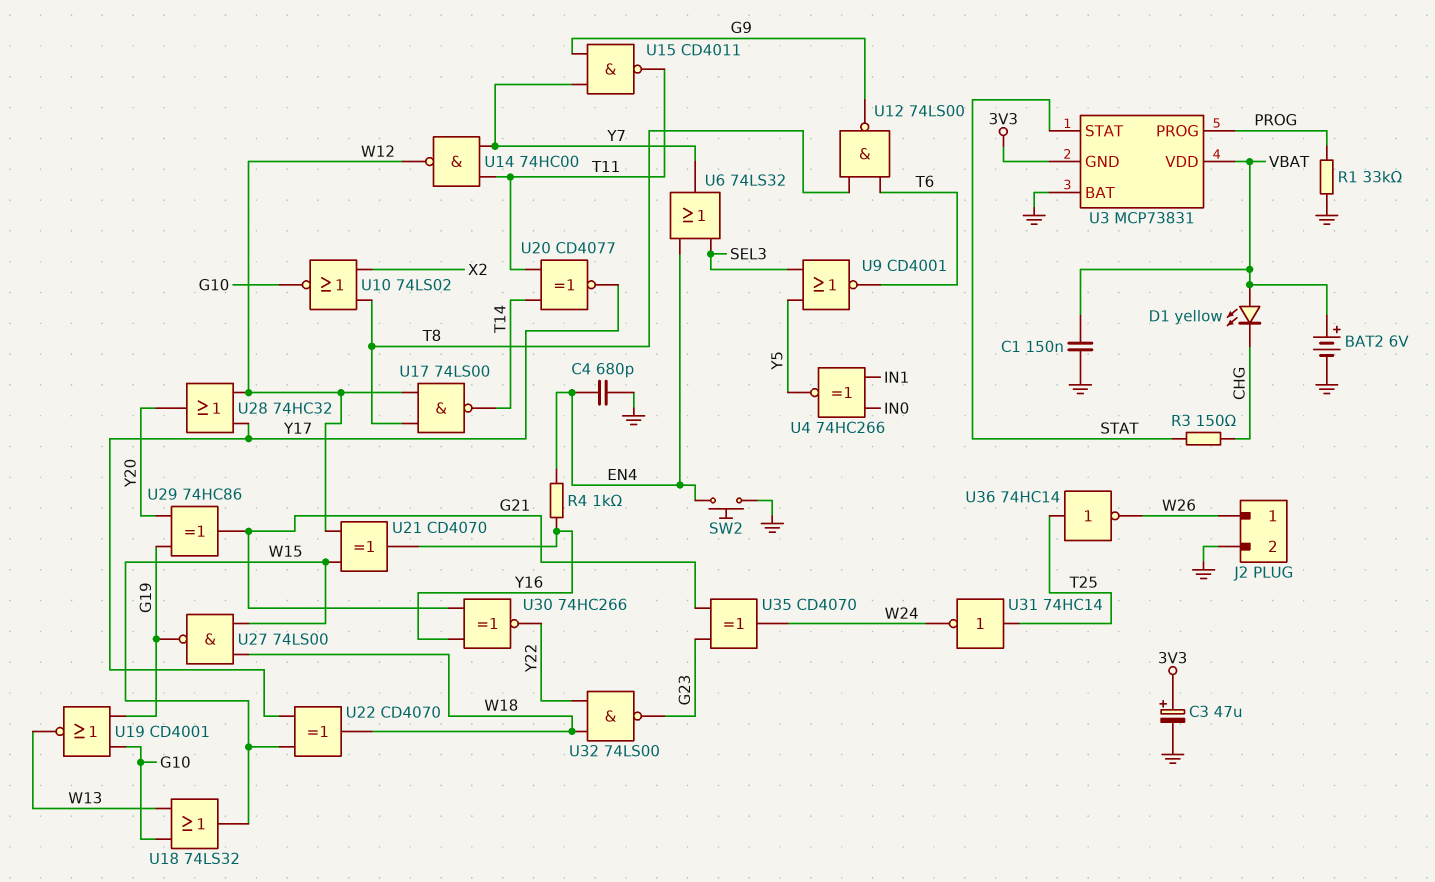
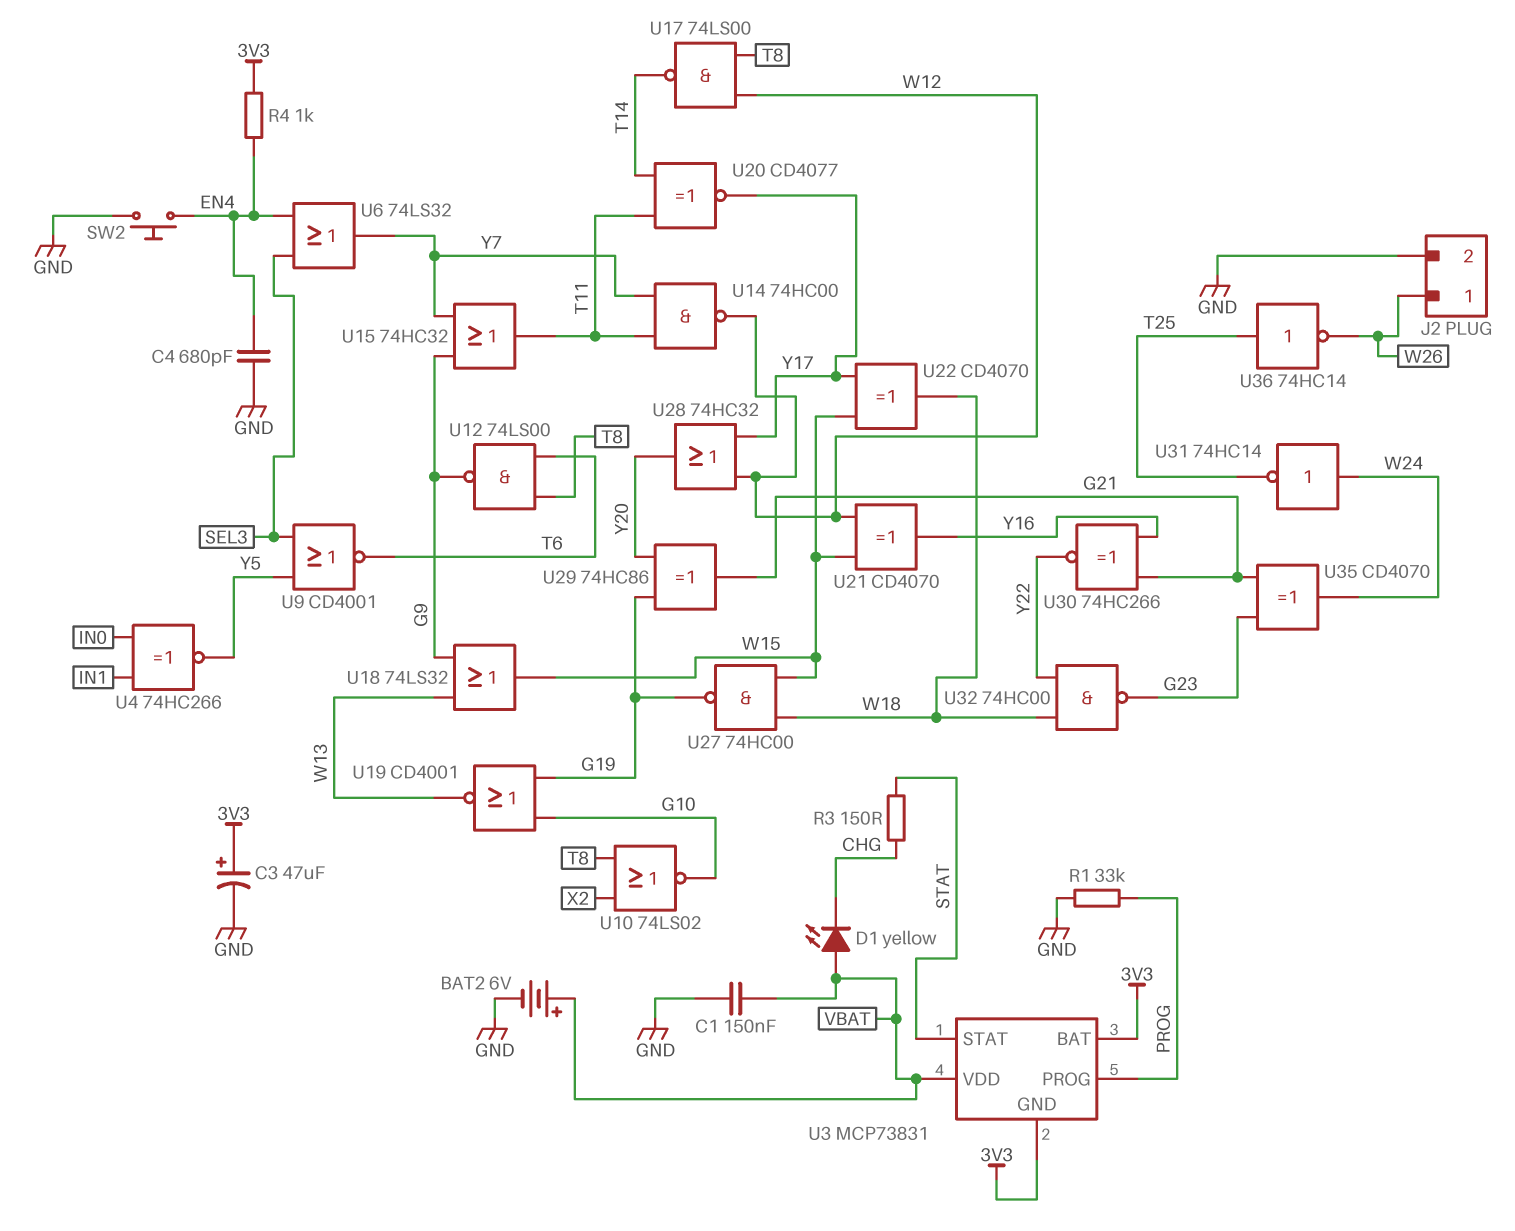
R4: 1k (EN4, Y16) -> 1k (3V3, EN4)
U3 pin BAT: GND -> 3V3
U15: NAND CD4011 (in G9, in Y7, out T11) -> OR 74HC32 (in G9, in Y7, out T11)
U18: OR 74LS32 (in G10, in W13, out W15) -> OR 74LS32 (in G9, in W13, out W15)
U27: NAND 74LS00 (in W15, in W18, out G19) -> NAND 74HC00 (in W15, in W18, out G19)
U31: NOT 74HC14 (in T25, out W24) -> NOT 74HC14 (in W24, out T25)
U32: NAND 74LS00 (in W18, in Y22, out G23) -> NAND 74HC00 (in W18, in Y22, out G23)

